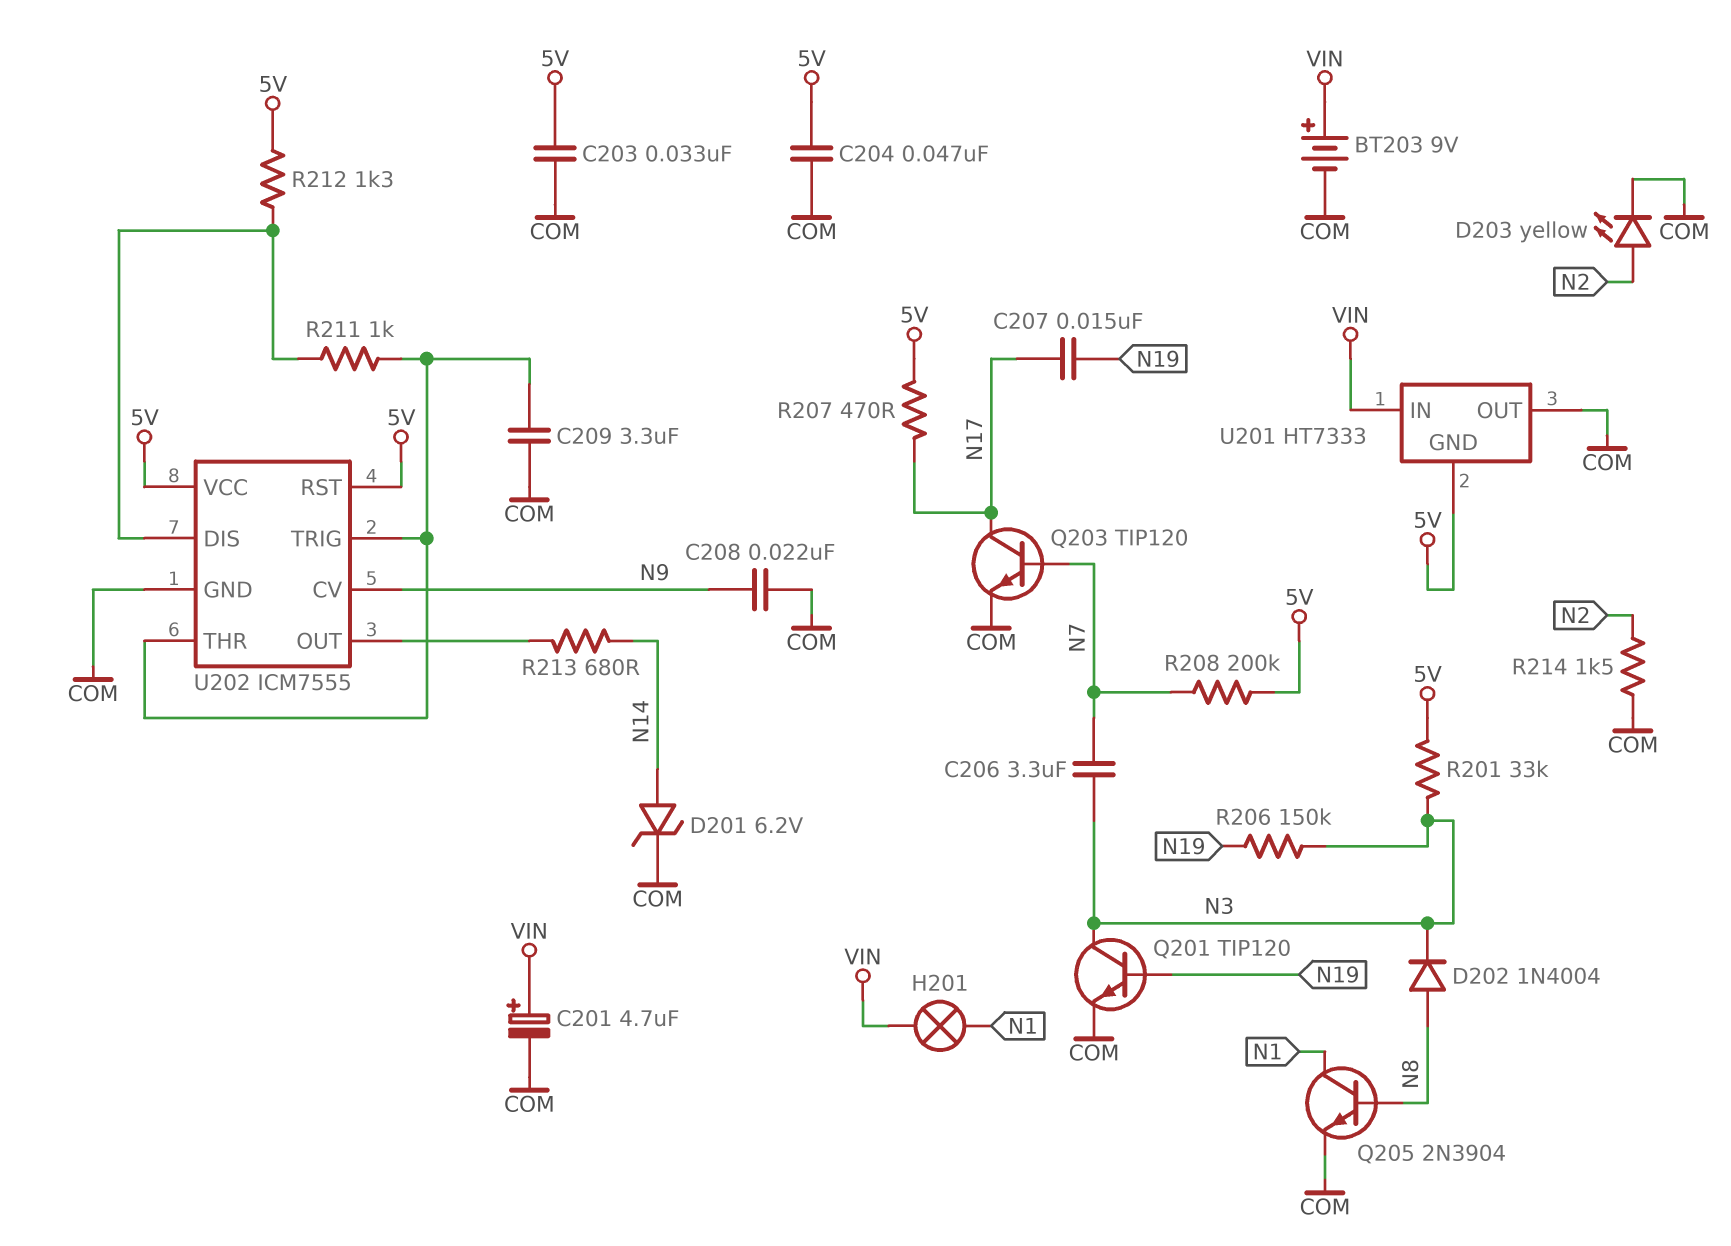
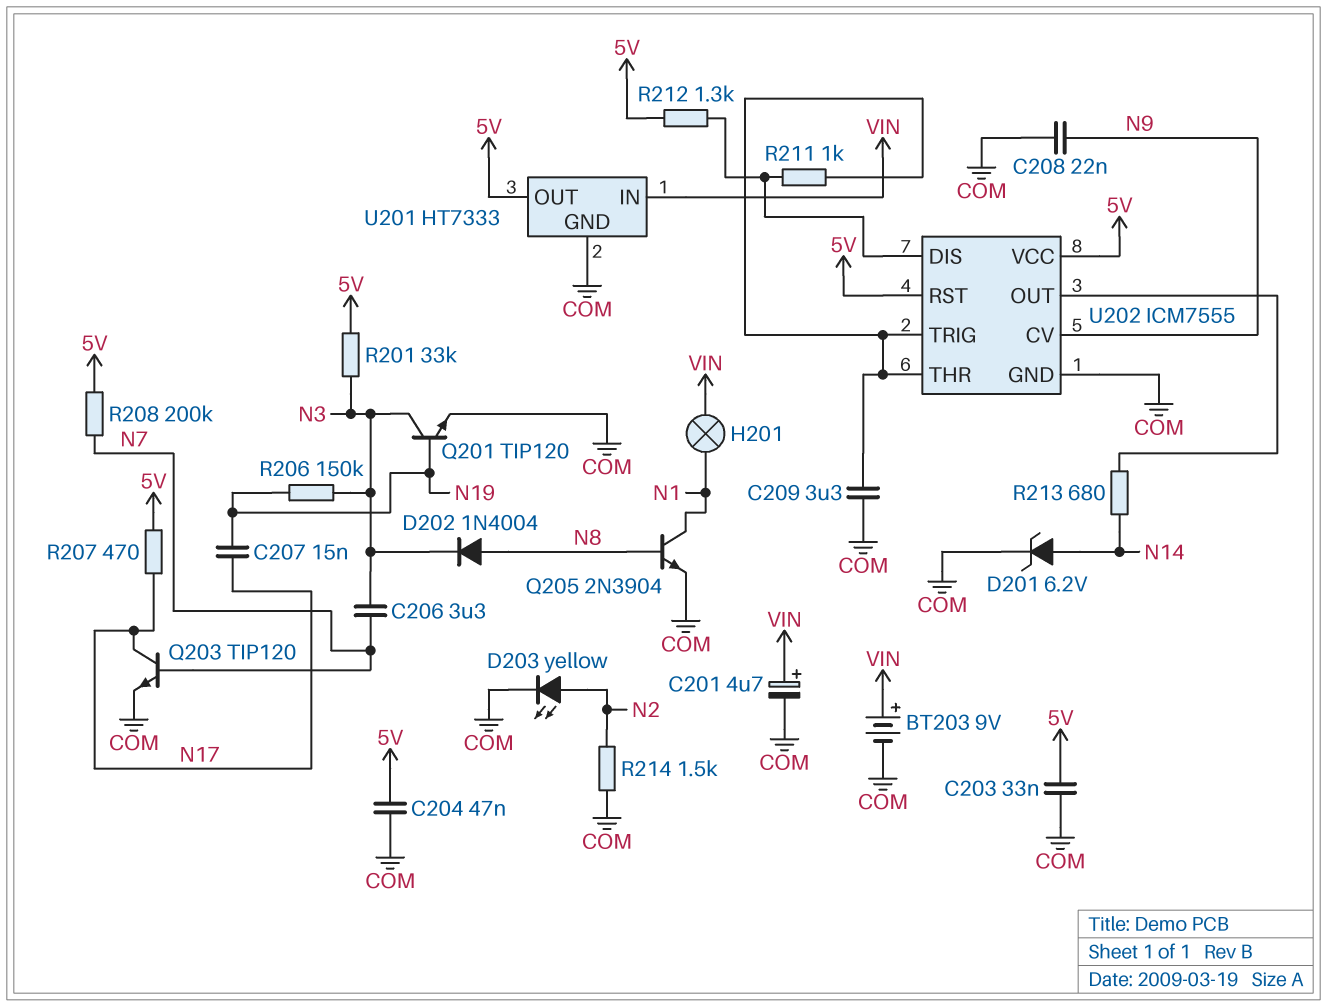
U201 pin GND: 5V -> COM
U201 pin OUT: COM -> 5V

